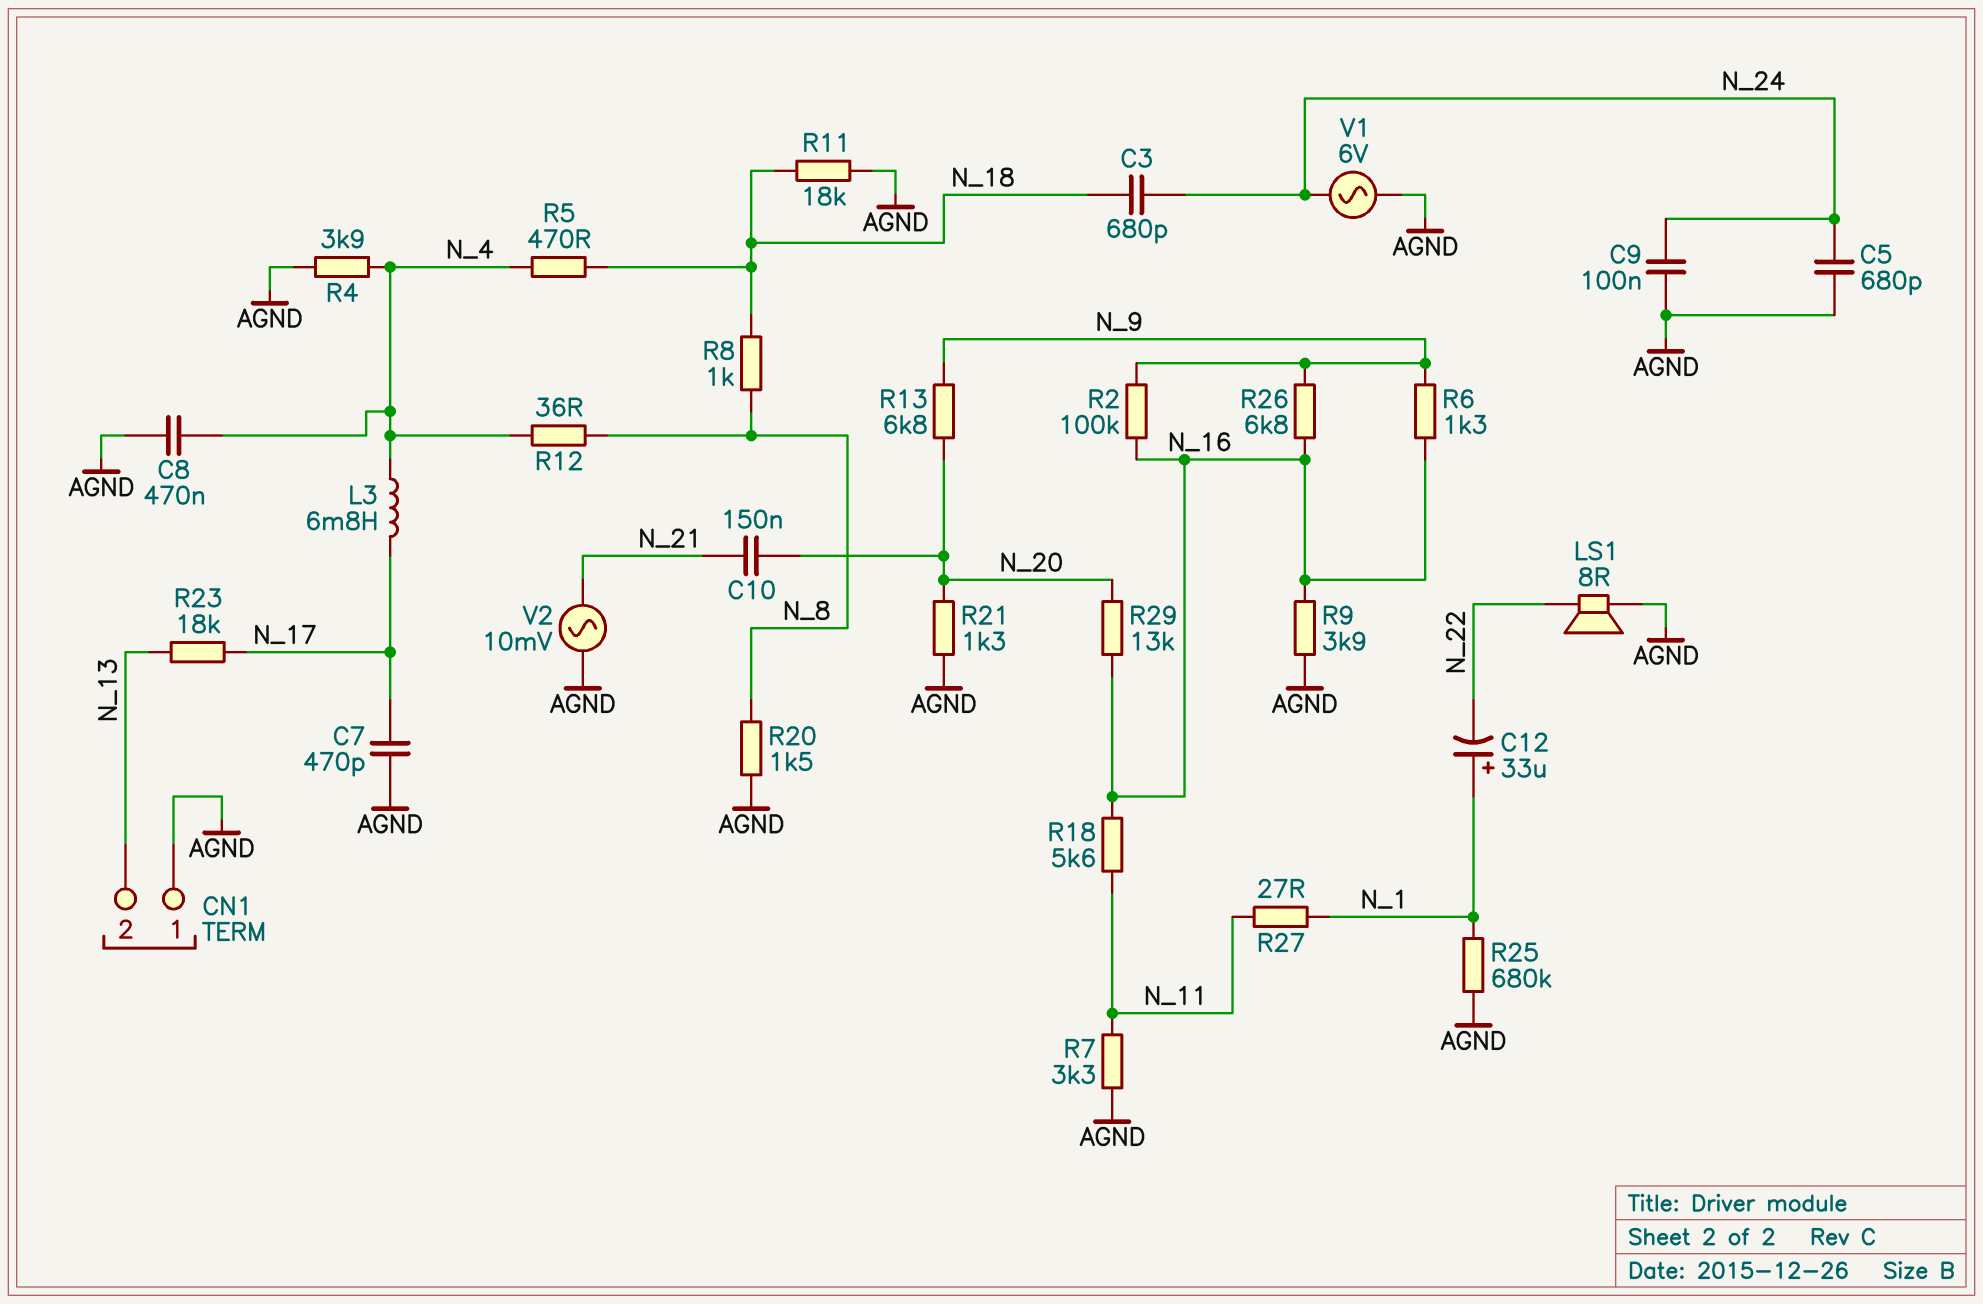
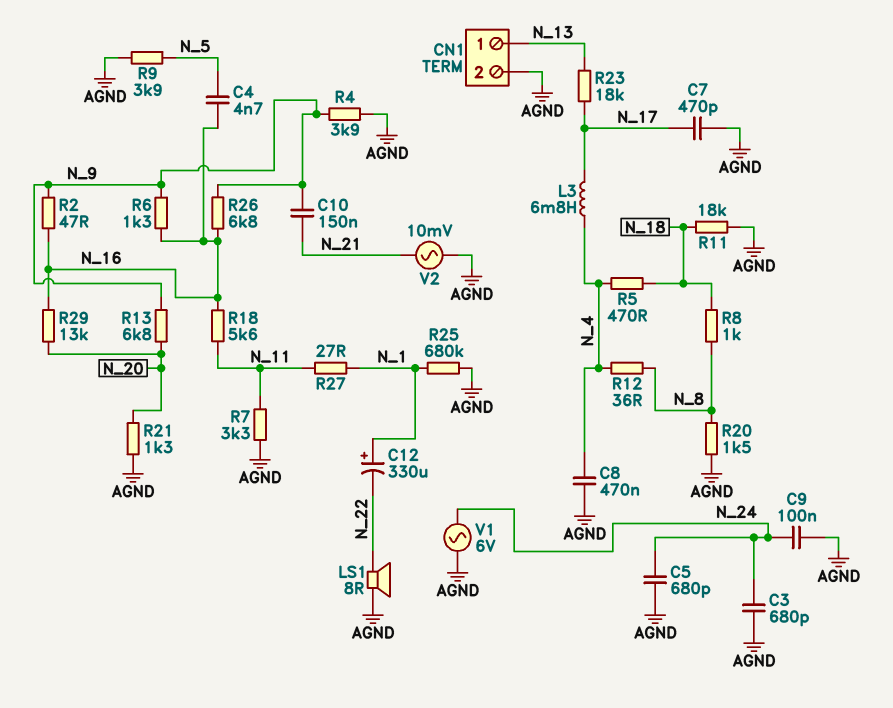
C3: 680pF (N_18, N_24) -> 680pF (AGND, N_24)
C4: none -> 4.7nF (N_5, N_16)
C10: 150nF (N_20, N_21) -> 150nF (N_9, N_21)
C12: 33uF (plus N_1, minus N_22) -> 330uF (plus N_1, minus N_22)
CN1 pin 1: AGND -> N_13
CN1 pin 2: N_13 -> AGND
R2: 100k (N_9, N_16) -> 47 (N_9, N_16)
R4: 3.9k (AGND, N_4) -> 3.9k (AGND, N_9)
R9: 3.9k (AGND, N_16) -> 3.9k (AGND, N_5)

